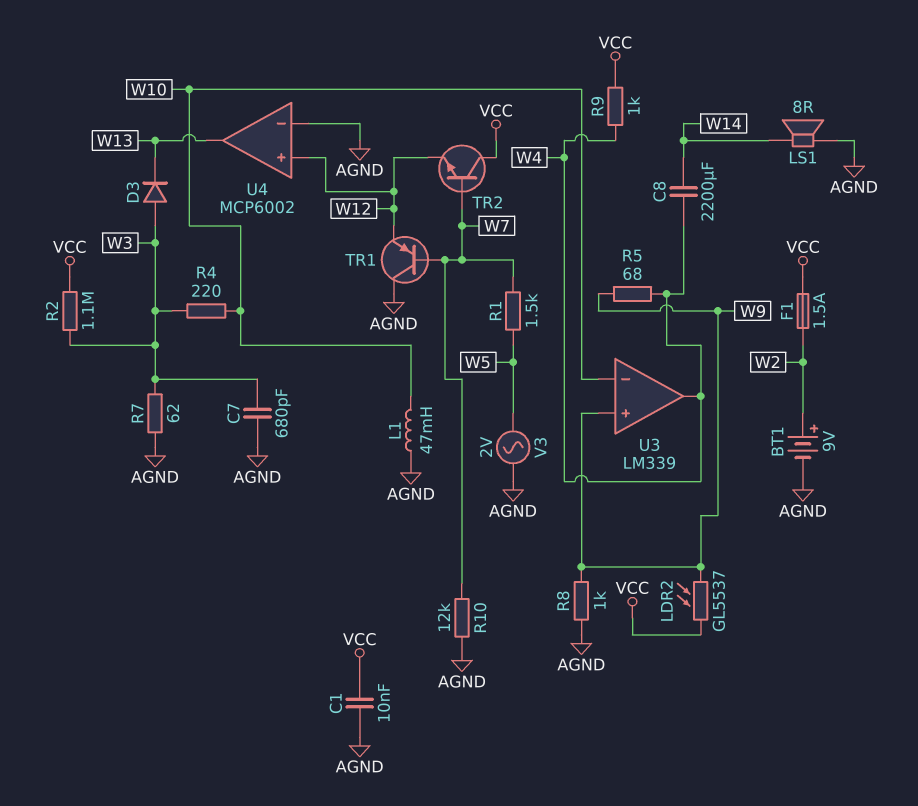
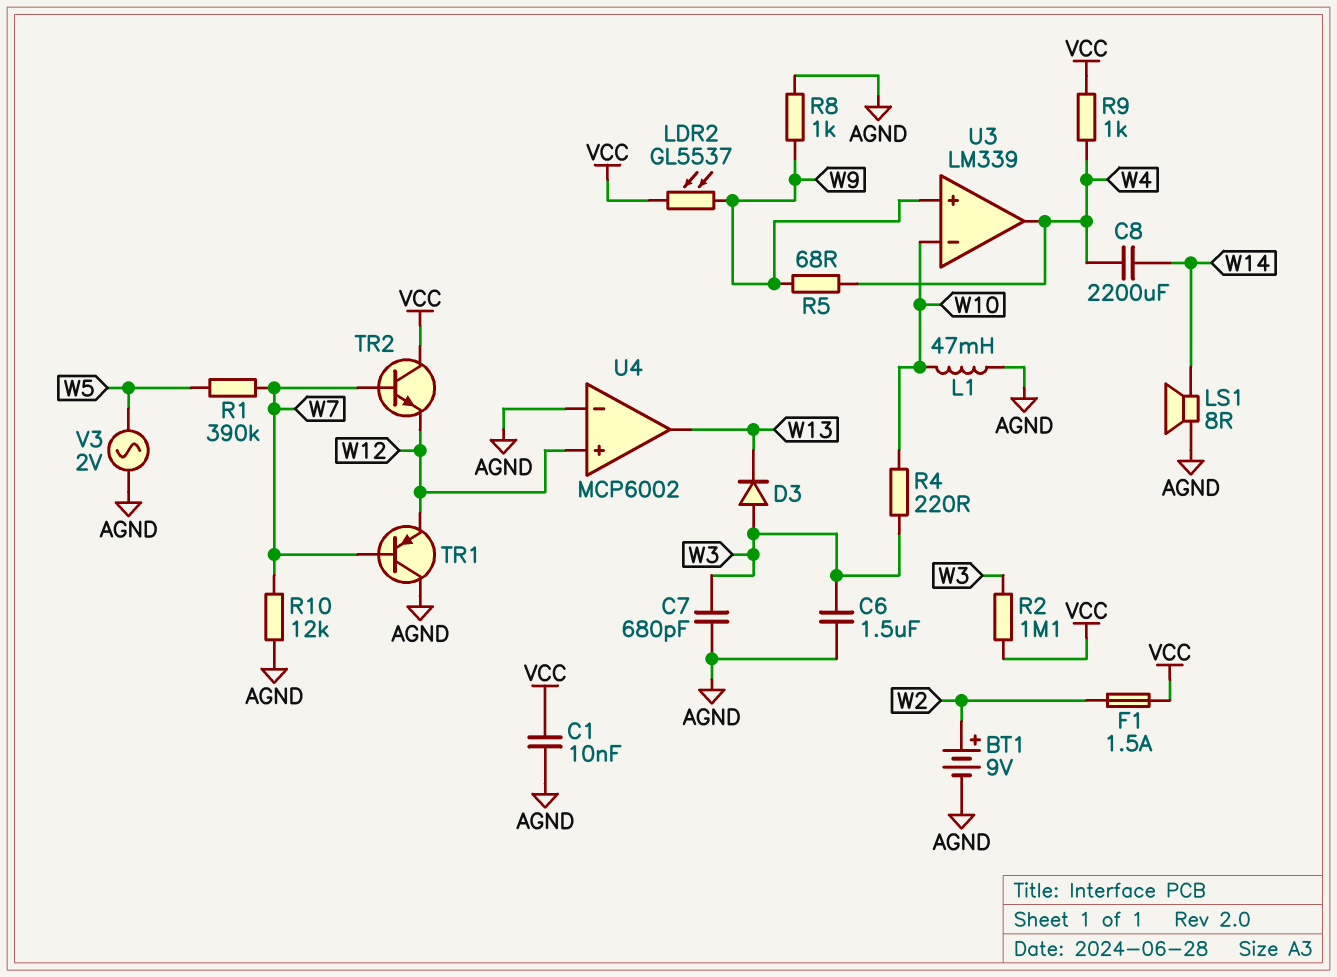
C6: none -> 1.5uF (AGND, W3)
R1: 1.5k (W5, W7) -> 390k (W5, W7)
R7: 62 (AGND, W3) -> none

